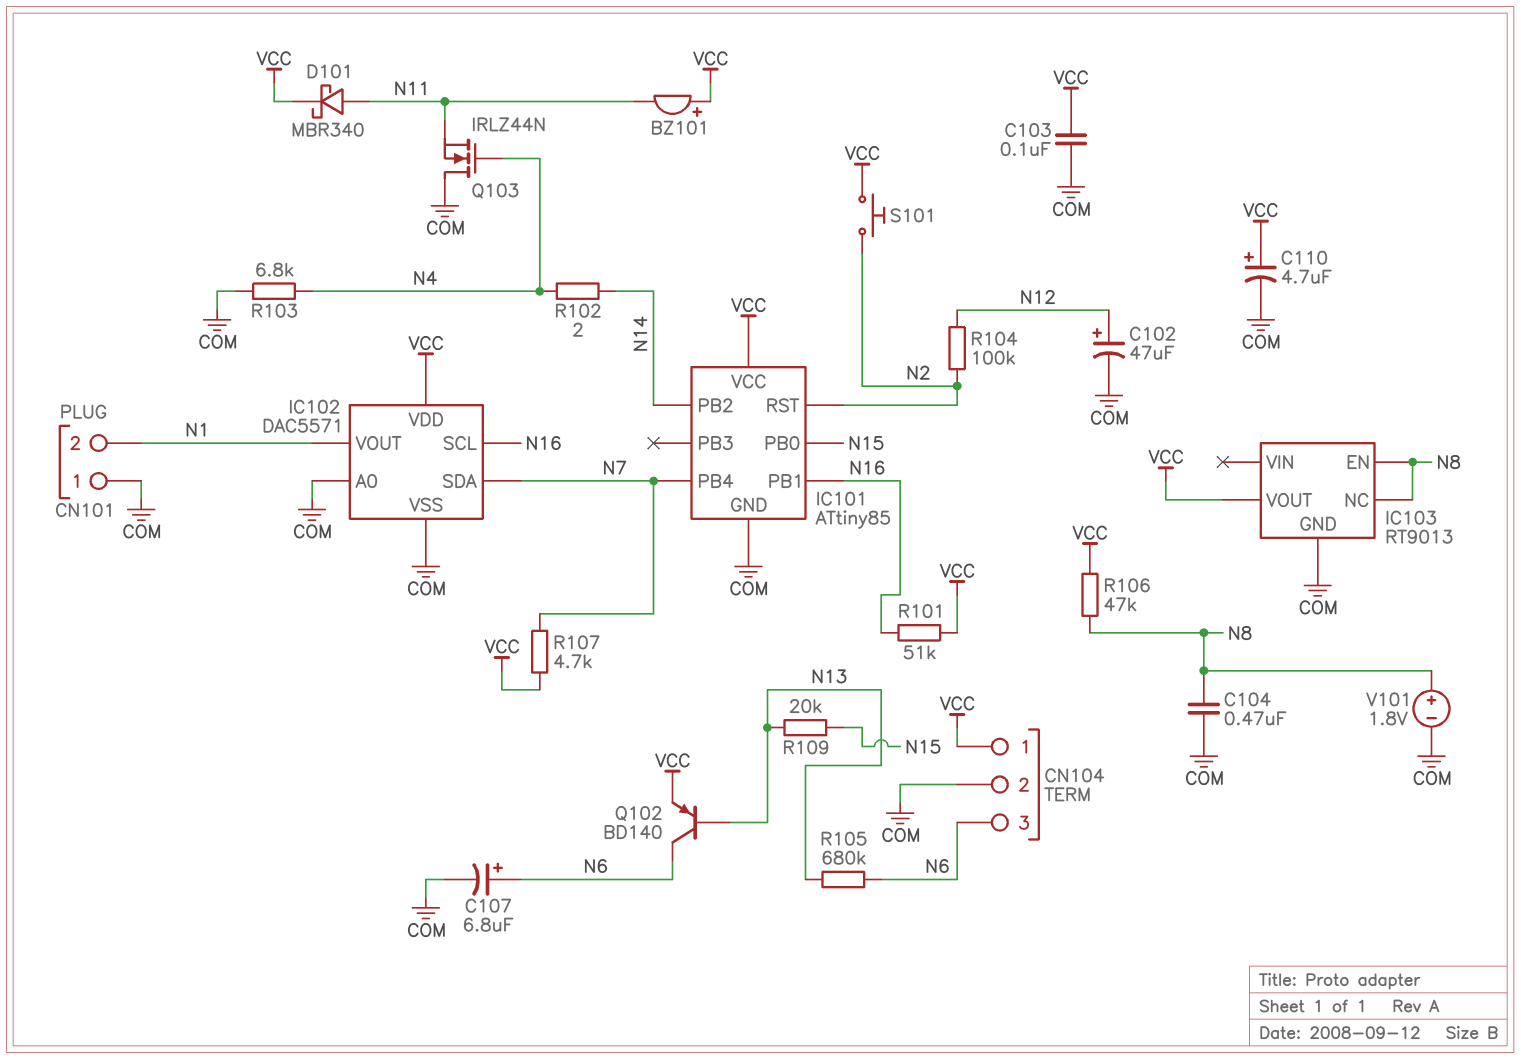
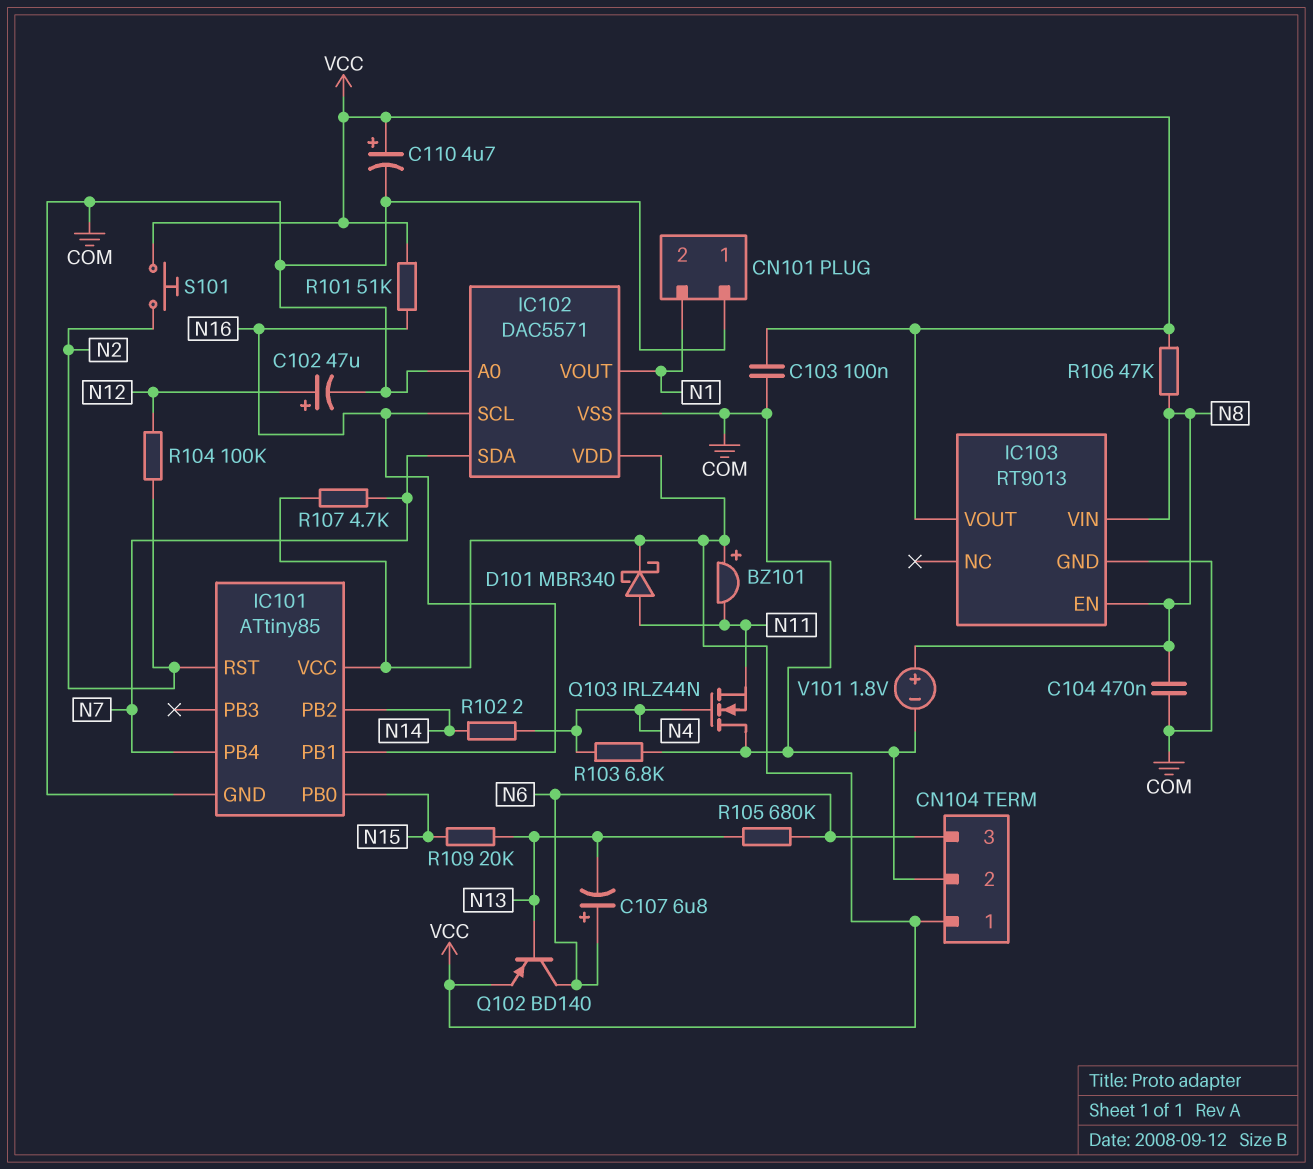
C107: 6.8uF (plus N6, minus COM) -> 6.8uF (plus N6, minus N13)
IC103 pin NC: N8 -> none
IC103 pin VIN: none -> N8

